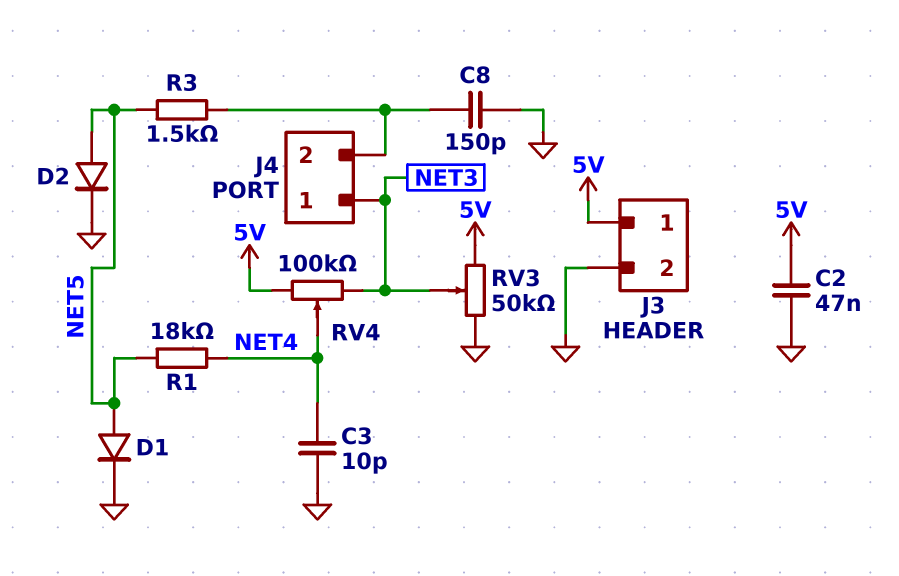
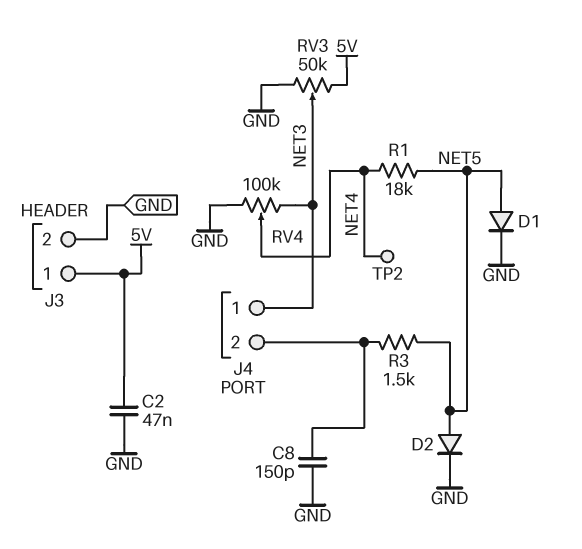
C3: 10pF (GND, NET4) -> none
RV4: 100k (5V, NET3, wiper NET4) -> 100k (GND, NET3, wiper NET4)
TP2: none -> test point (NET4)

